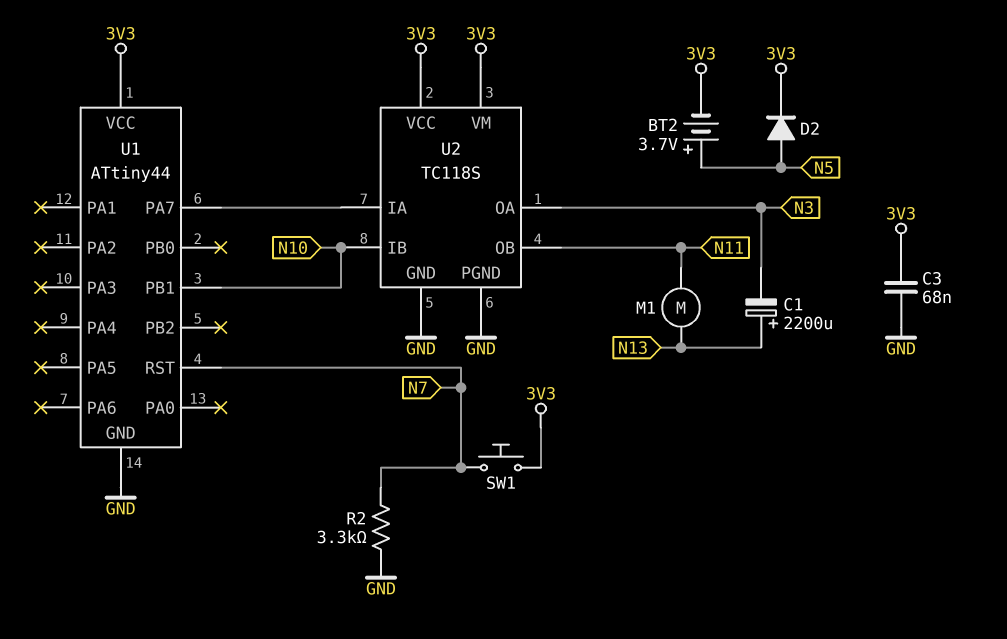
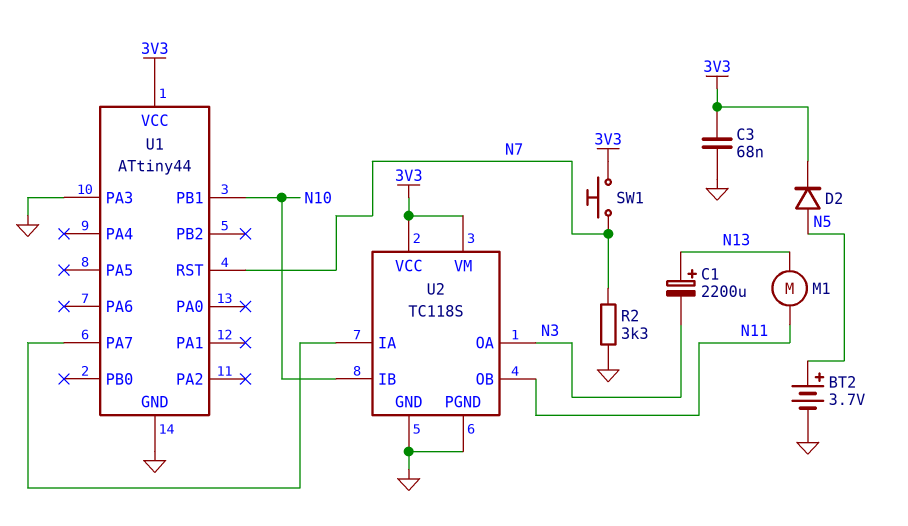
BT2: 3.7V (plus N5, minus 3V3) -> 3.7V (plus N5, minus GND)
U1 pin PA3: none -> GND

